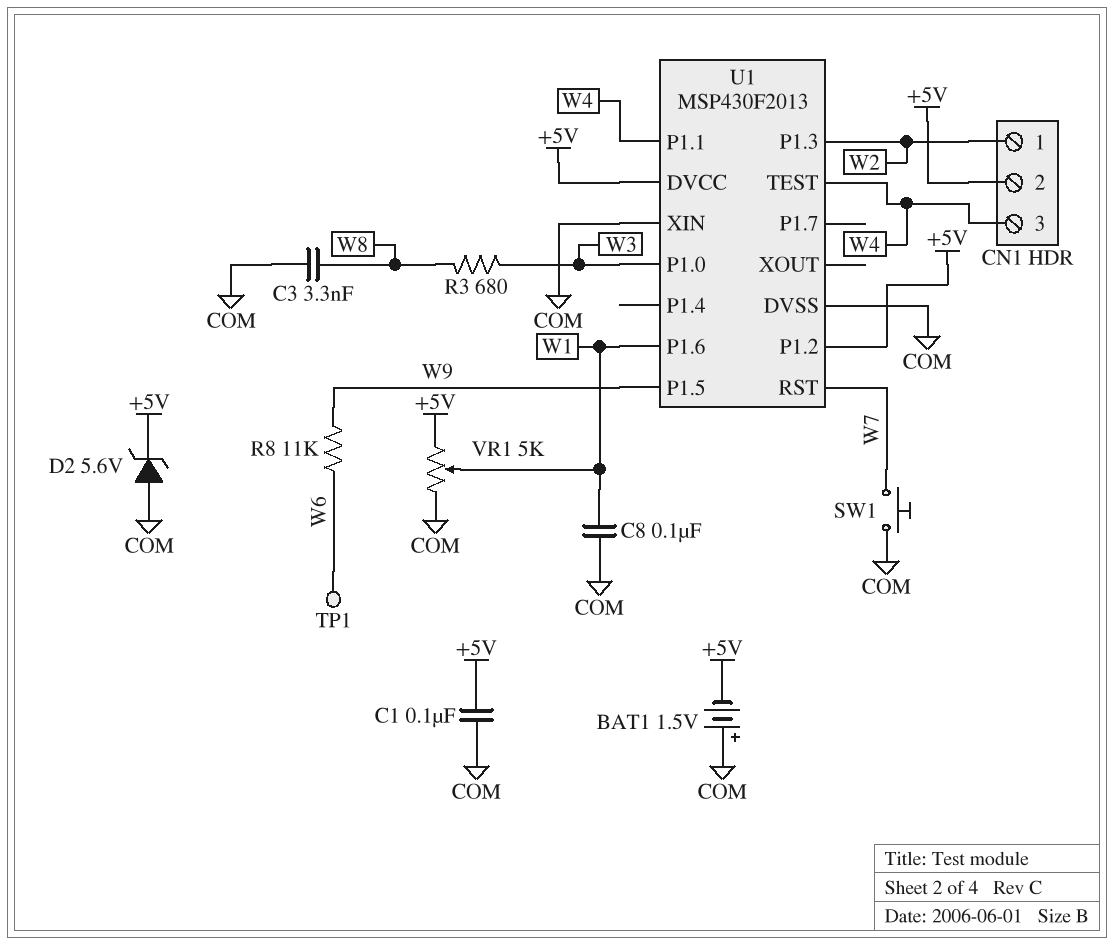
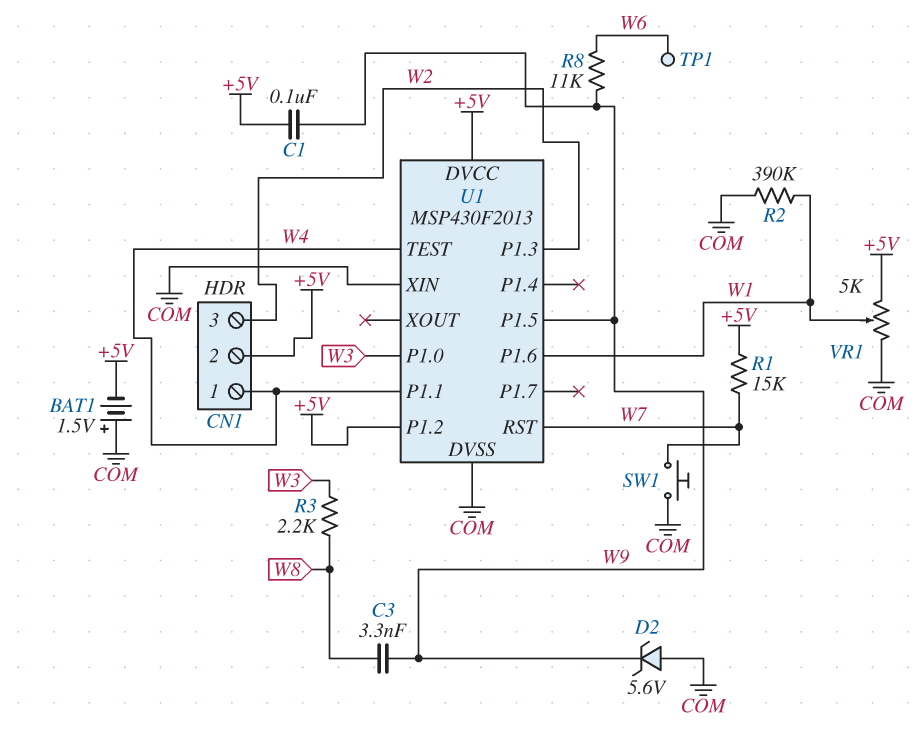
C1: 100nF (+5V, COM) -> 100nF (+5V, W9)
C3: 3.3nF (COM, W8) -> 3.3nF (W8, W9)
C8: 100nF (COM, W1) -> none
CN1 pin 1: W2 -> W4
CN1 pin 3: W4 -> W2
D2: zener 5.6V (A COM, K +5V) -> zener 5.6V (A COM, K W9)
R1: none -> 15k (+5V, W7)
R2: none -> 390k (COM, W1)
R3: 680 (W3, W8) -> 2.2k (W3, W8)

